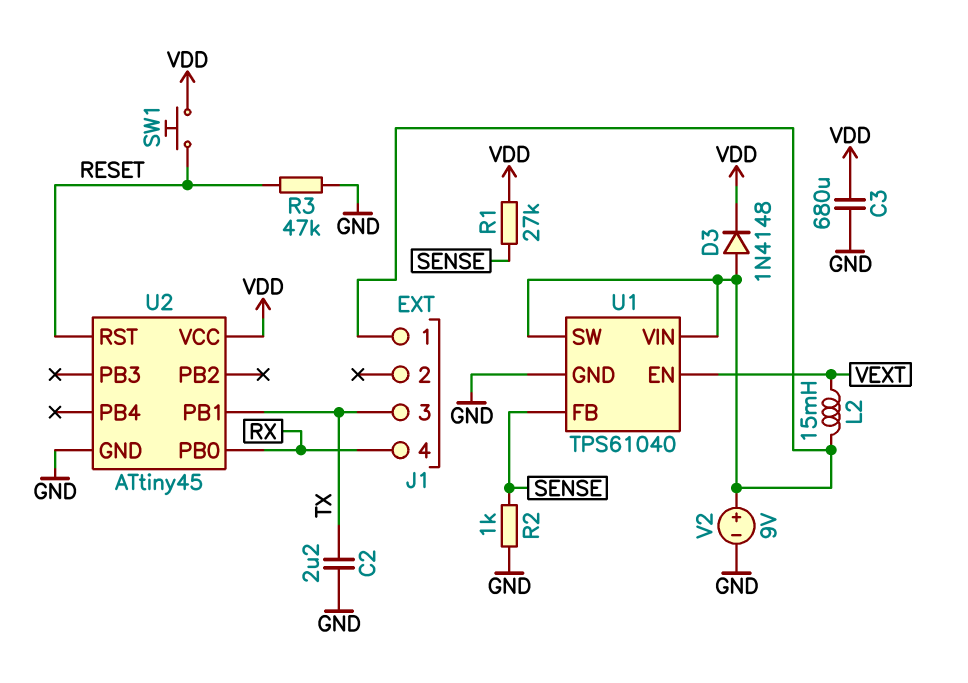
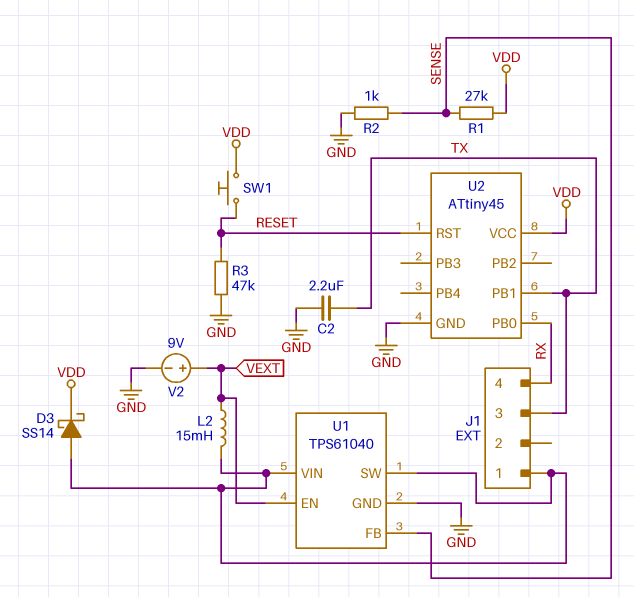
C3: 680uF (GND, VDD) -> none
D3: diode 1N4148 (A J1/1, K VDD) -> schottky SS14 (A J1/1, K VDD)
V2: 9V (plus J1/1, minus GND) -> 9V (plus VEXT, minus GND)

